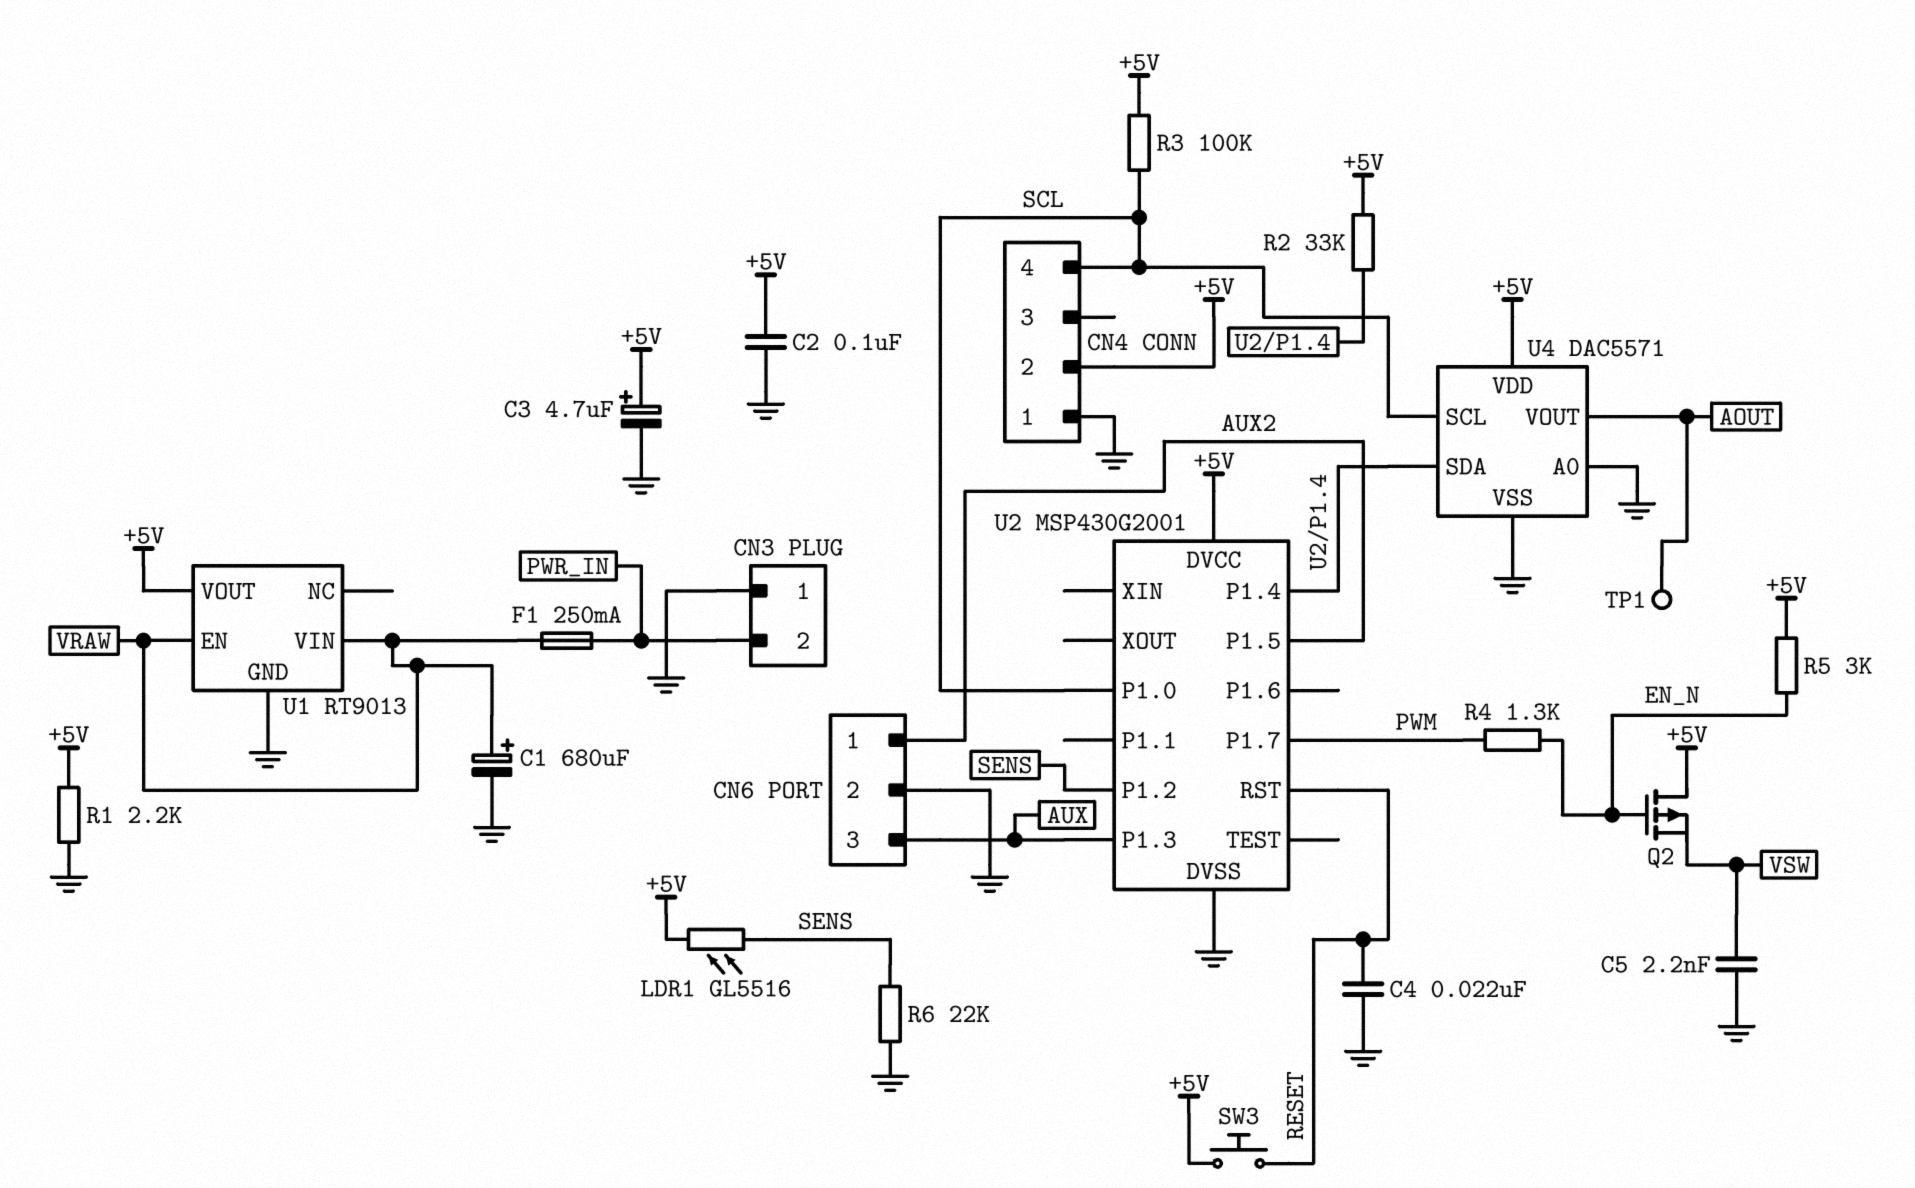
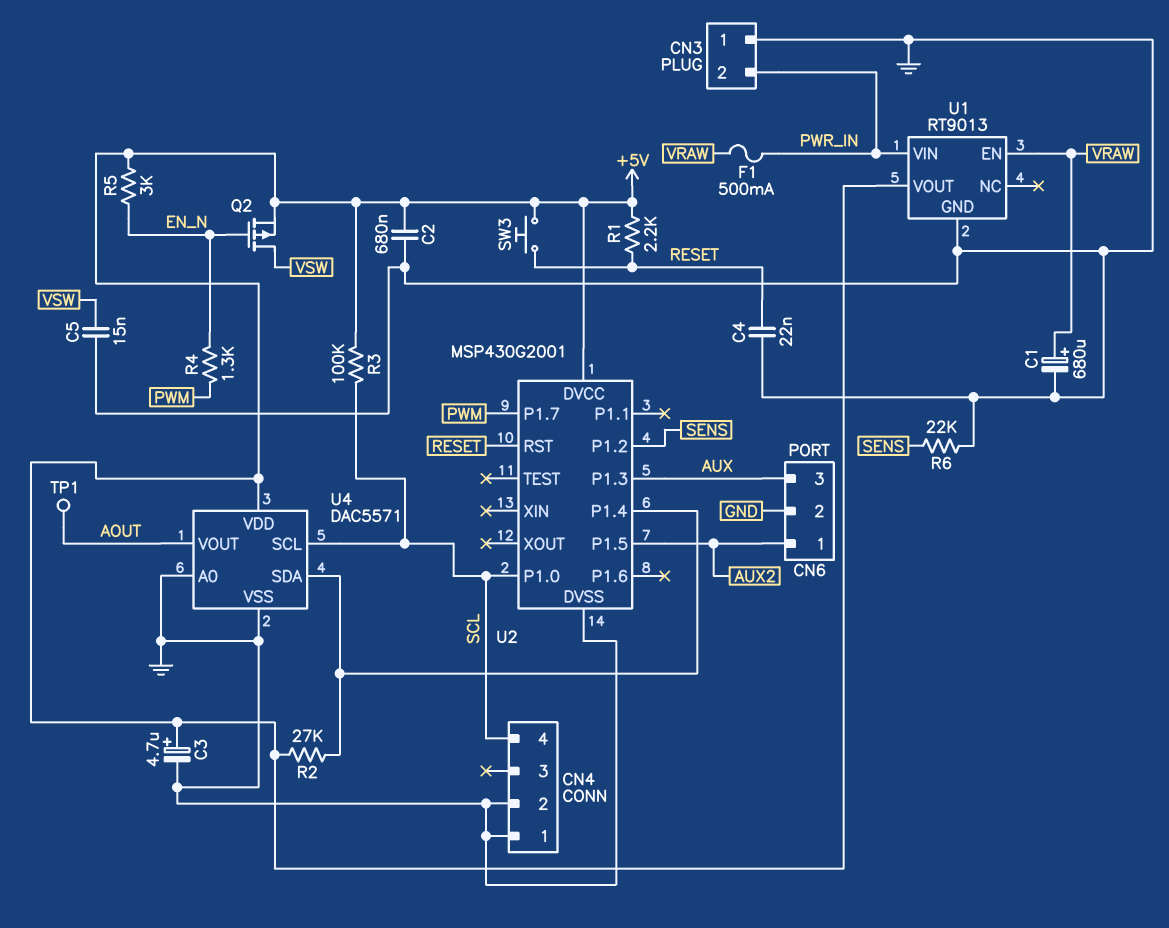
C2: 100nF (+5V, GND) -> 680nF (+5V, GND)
C5: 2.2nF (GND, VSW) -> 15nF (GND, VSW)
CN4 pin 2: +5V -> GND
F1: 250mA (PWR_IN, VRAW) -> 500mA (PWR_IN, VRAW)
LDR1: GL5516 (+5V, SENS) -> none
Q2: PMOS (G EN_N, D +5V, S VSW) -> PMOS (G EN_N, D VSW, S +5V)
R1: 2.2k (+5V, GND) -> 2.2k (+5V, RESET)
R2: 33k (+5V, U2/P1.4) -> 27k (+5V, U2/P1.4)
U1 pin VIN: VRAW -> PWR_IN

